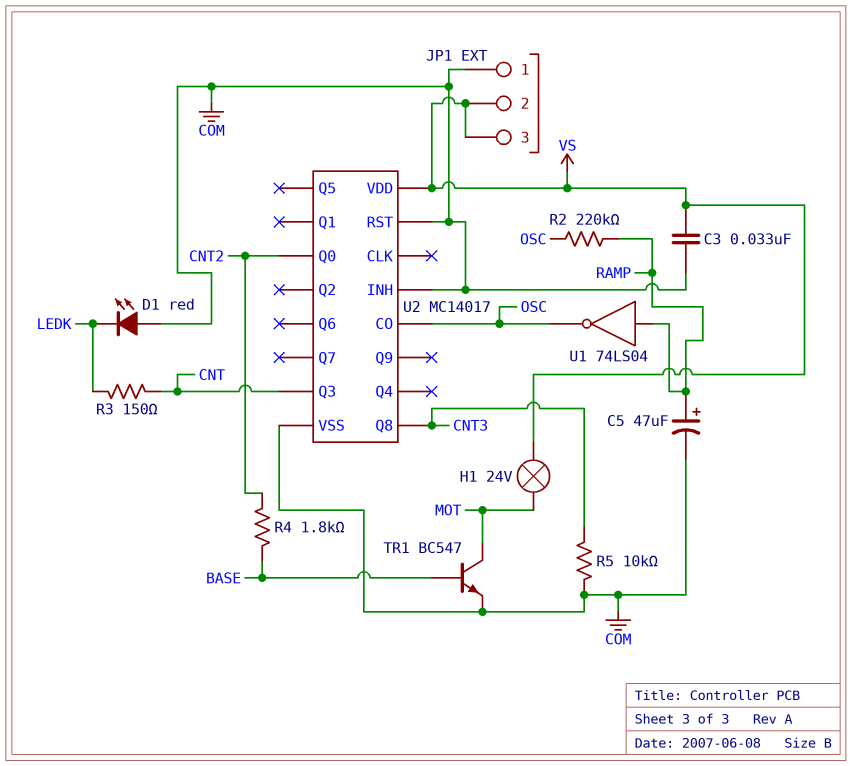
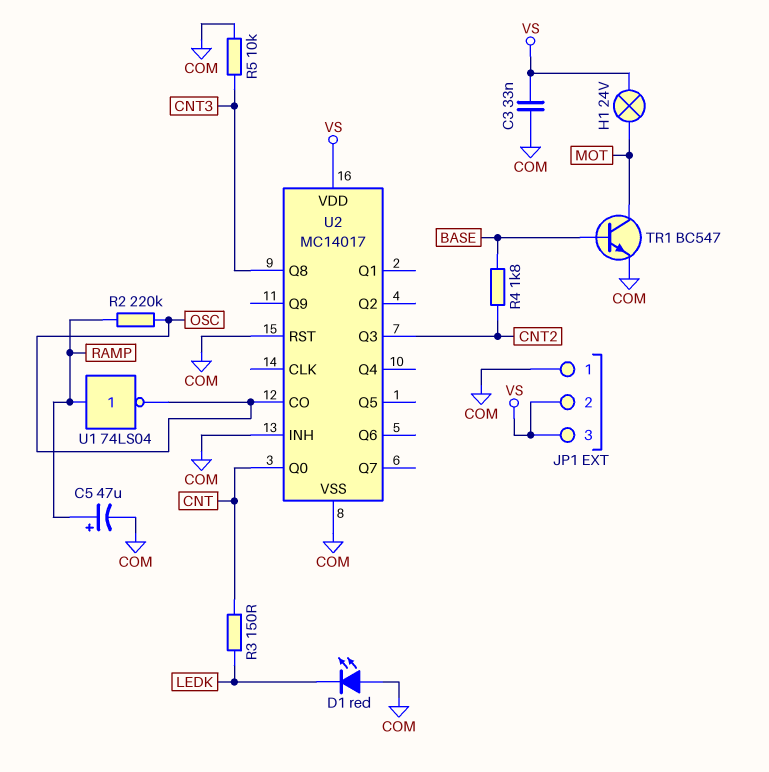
U2 pin Q0: CNT2 -> CNT
U2 pin Q3: CNT -> CNT2

